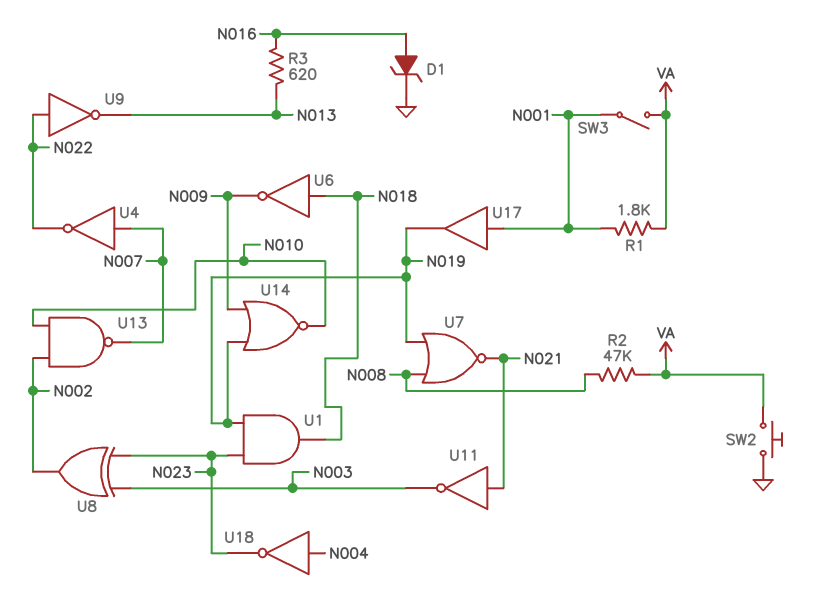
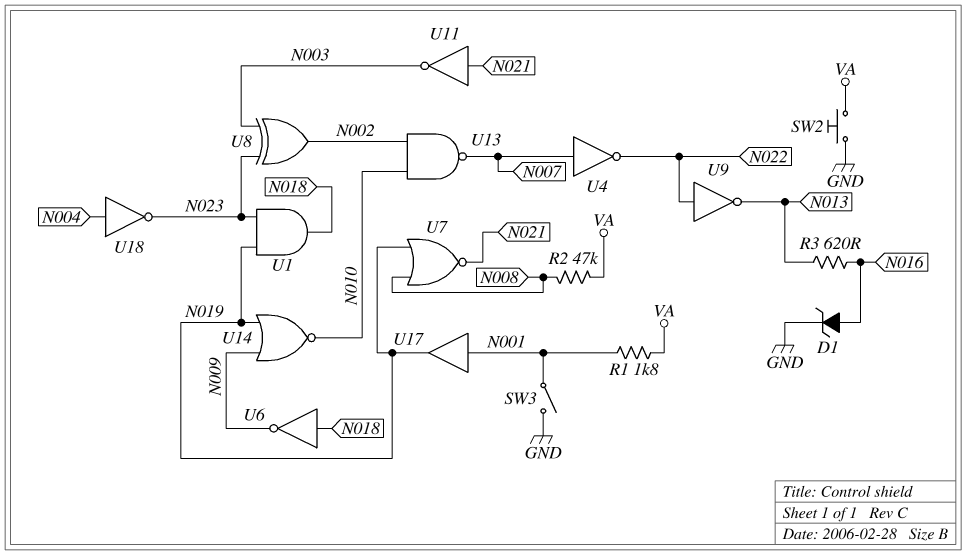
SW3: switch (N001, VA) -> switch (GND, N001)

